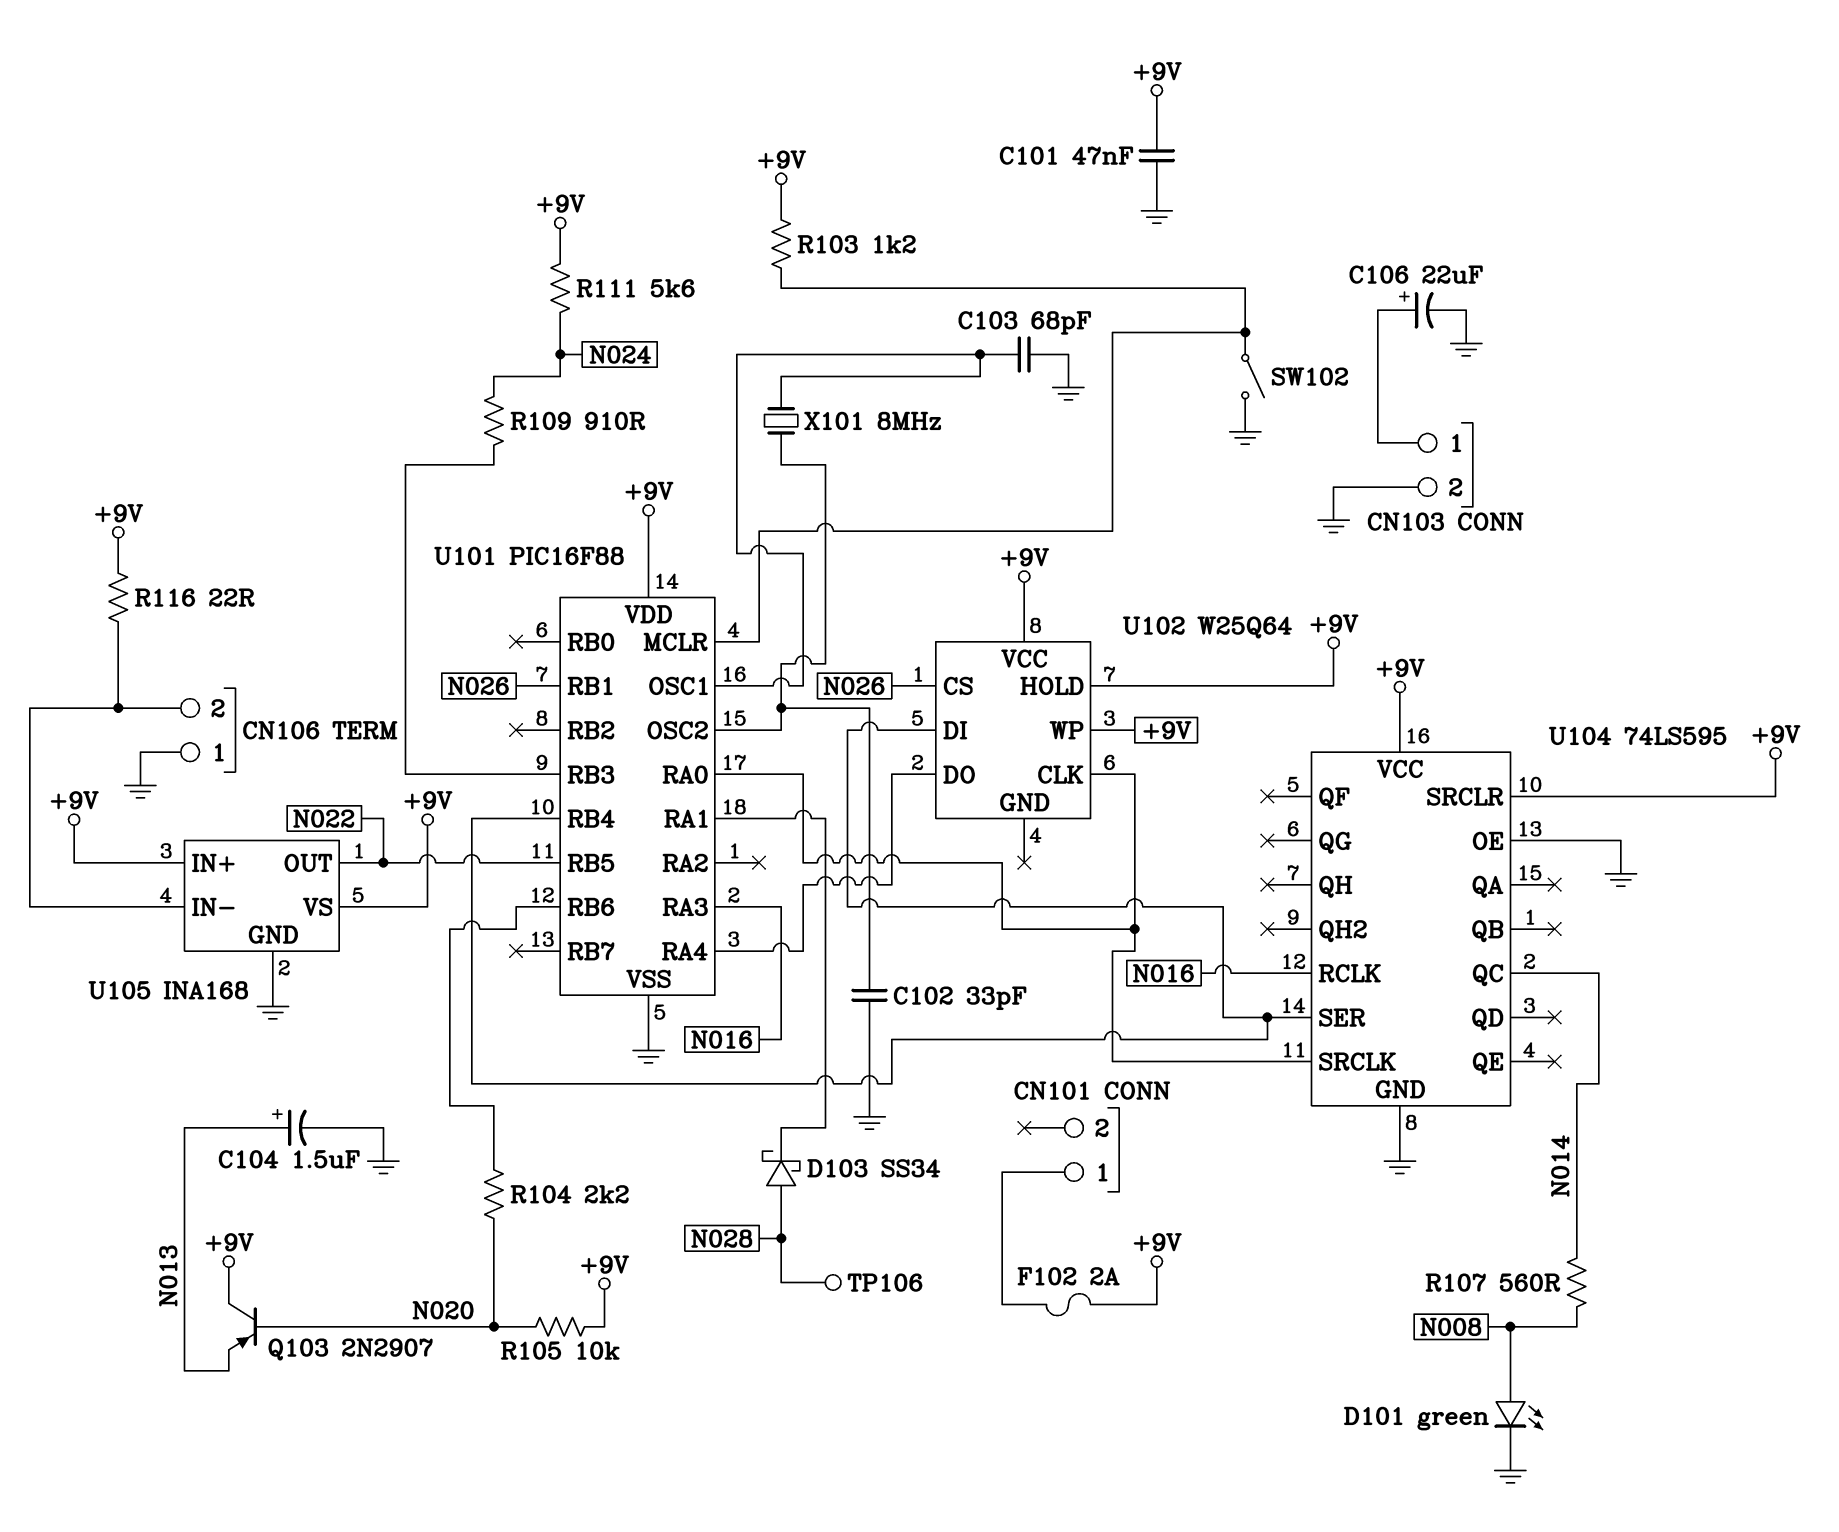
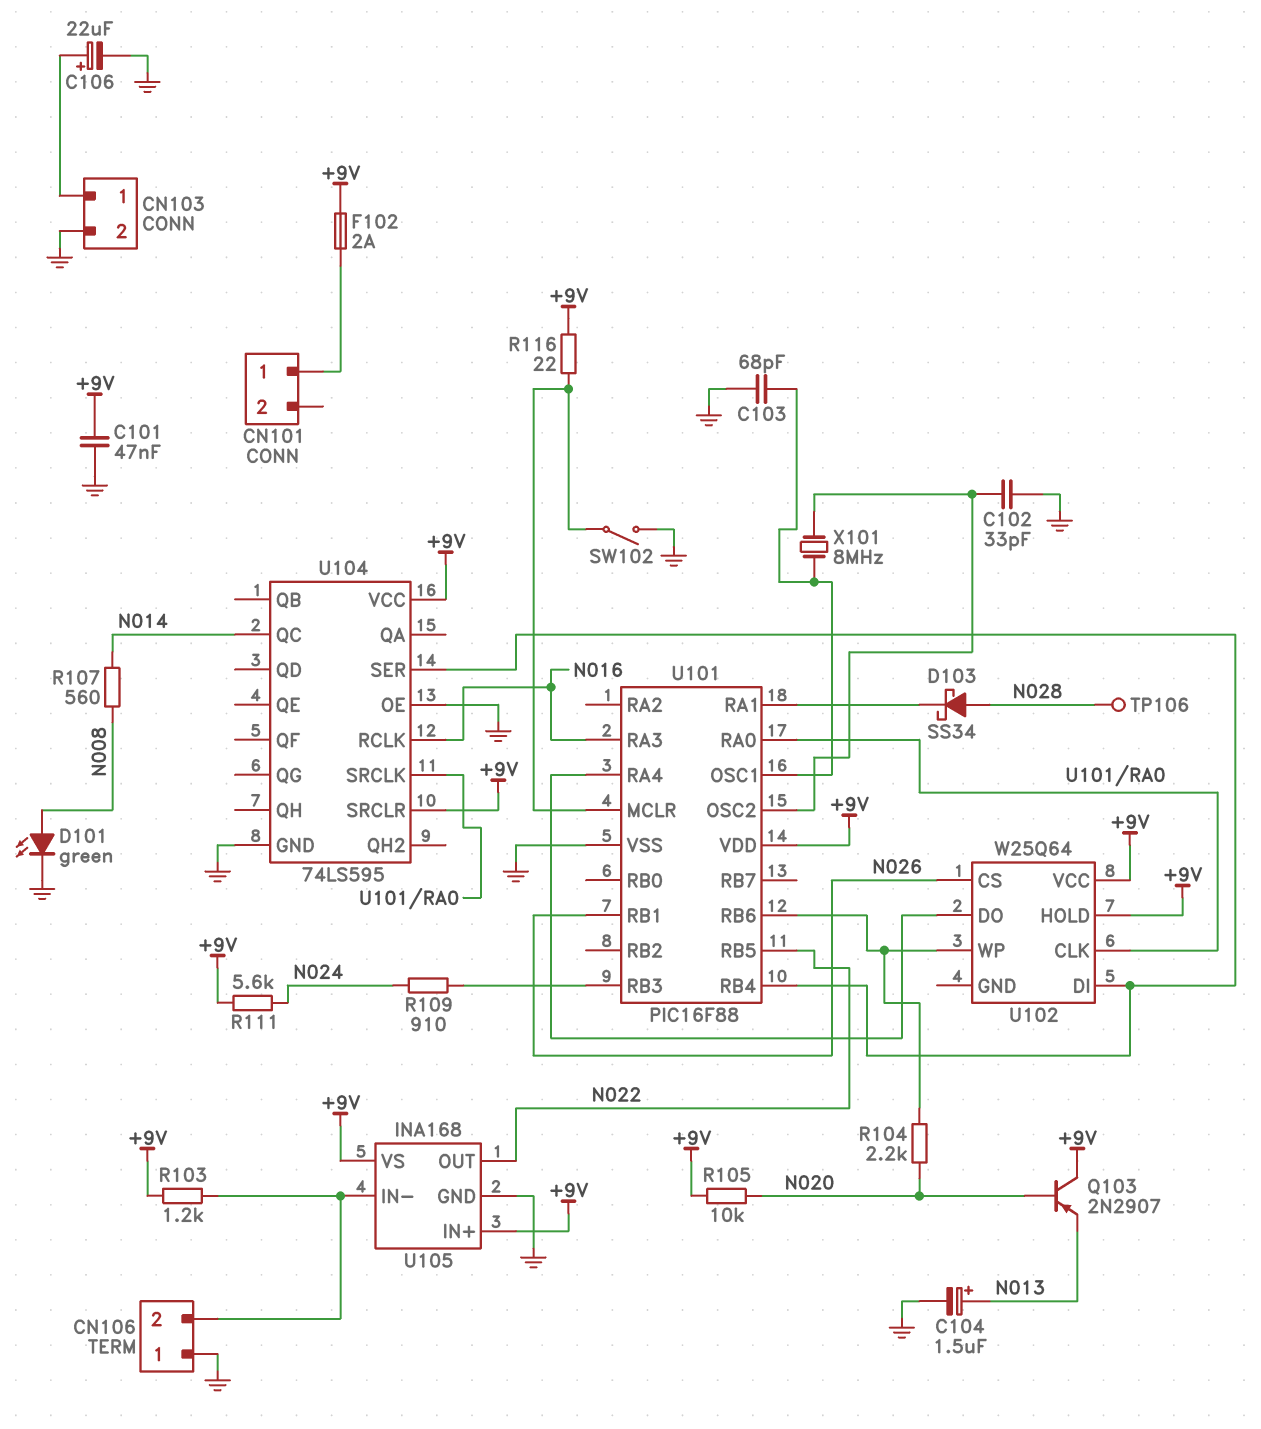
R103: 1.2k (+9V, U101/MCLR) -> 1.2k (+9V, CN106/2)
R116: 22 (+9V, CN106/2) -> 22 (+9V, U101/MCLR)
U102 pin WP: +9V -> U101/RB6

